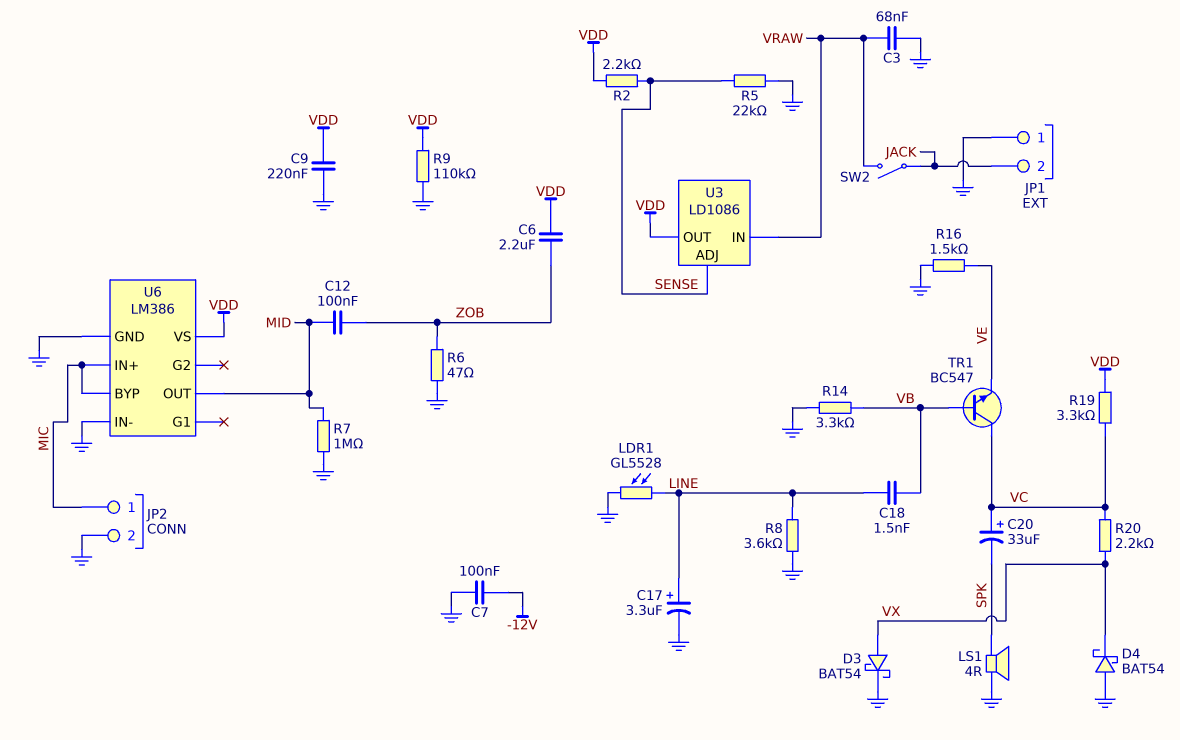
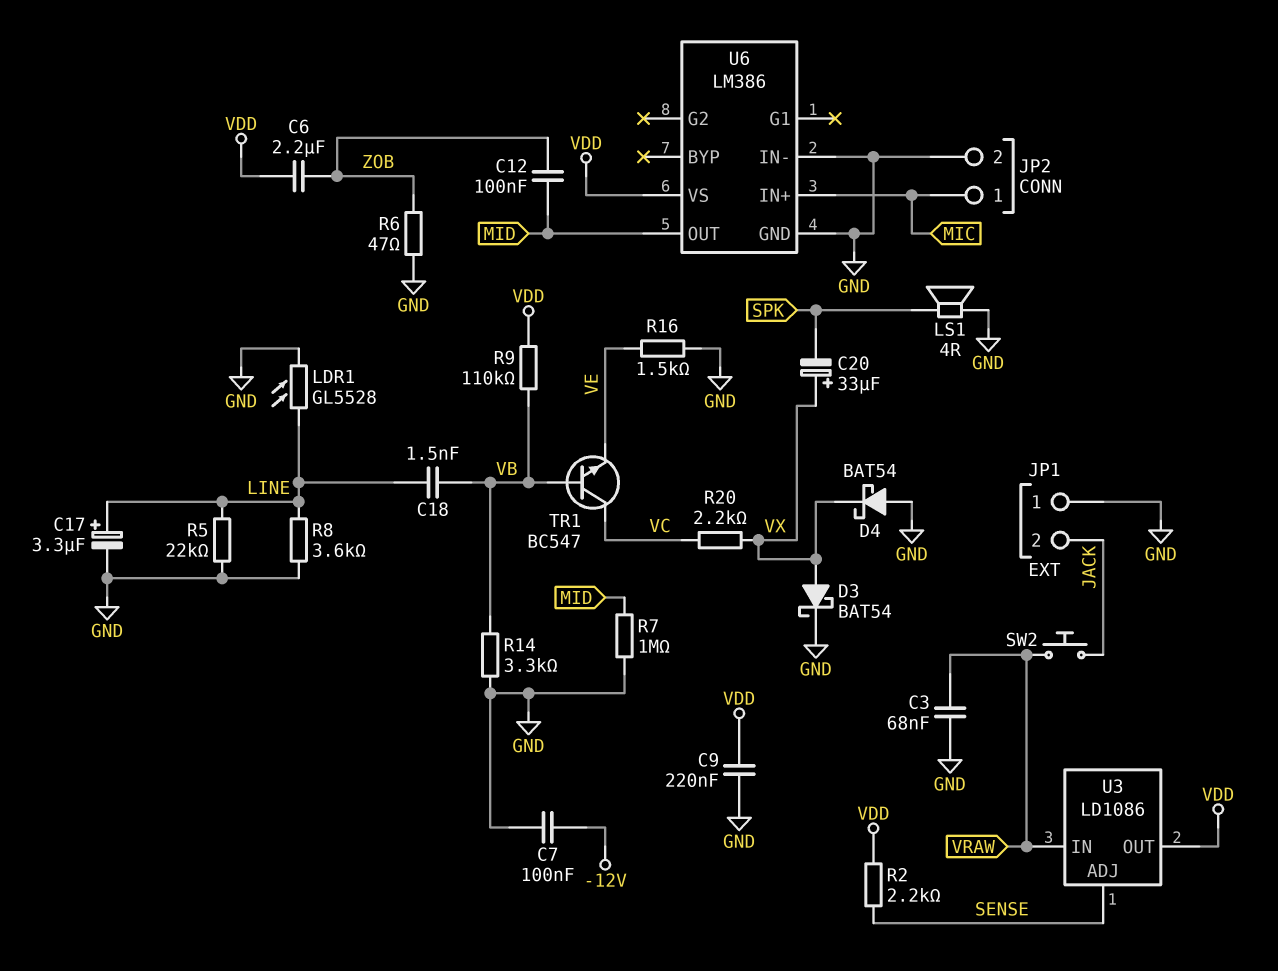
C20: 33uF (plus VC, minus SPK) -> 33uF (plus VX, minus SPK)
R5: 22k (GND, SENSE) -> 22k (GND, LINE)
R9: 110k (GND, VDD) -> 110k (VB, VDD)
R19: 3.3k (VC, VDD) -> none
SW2: switch (JACK, VRAW) -> button (JACK, VRAW)
U6 pin BYP: MIC -> none

